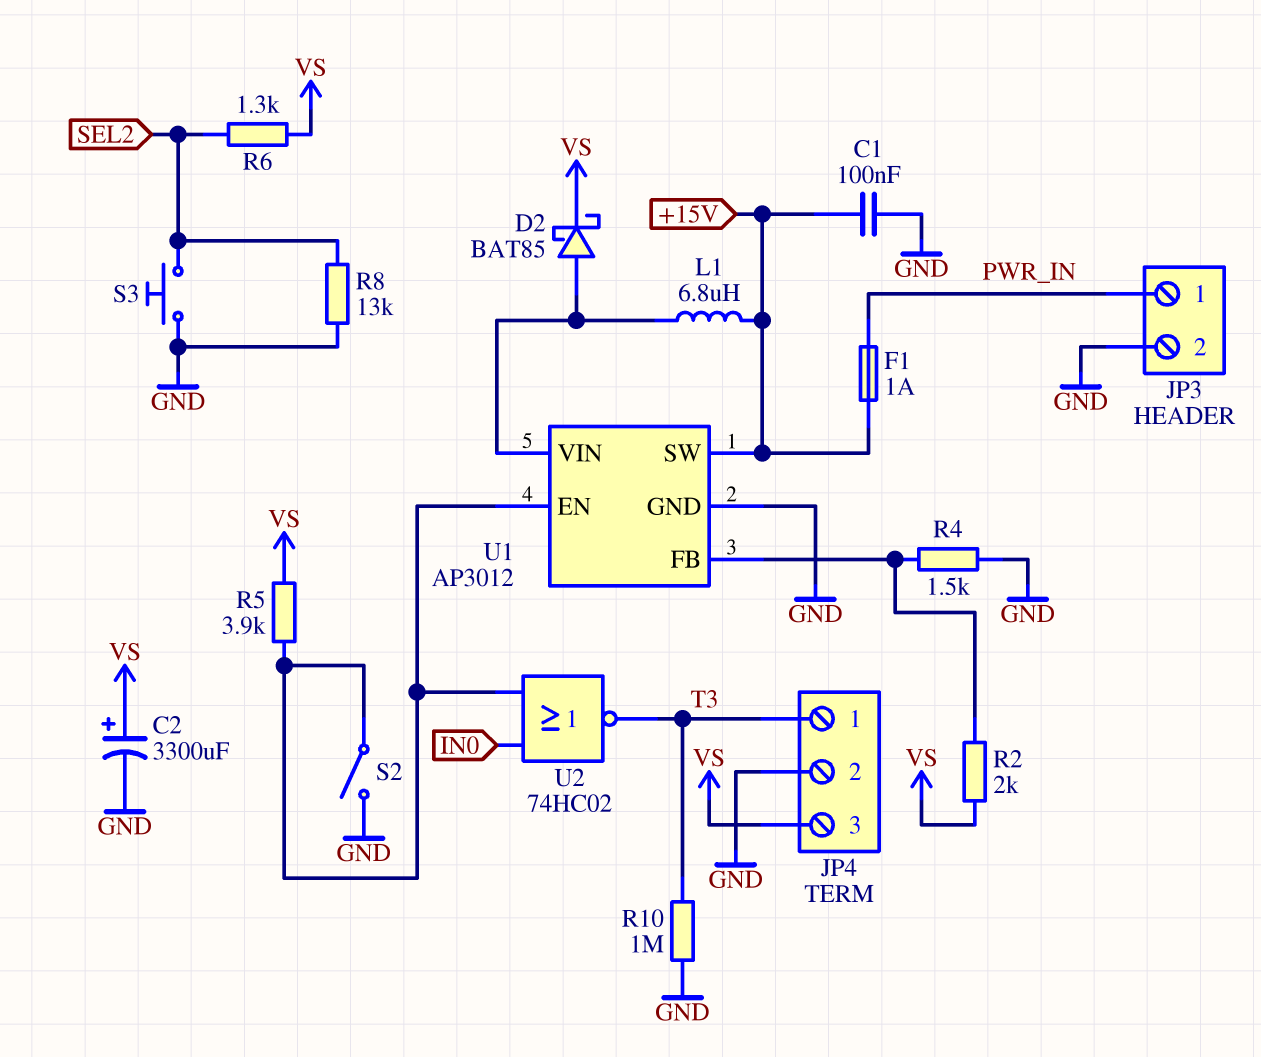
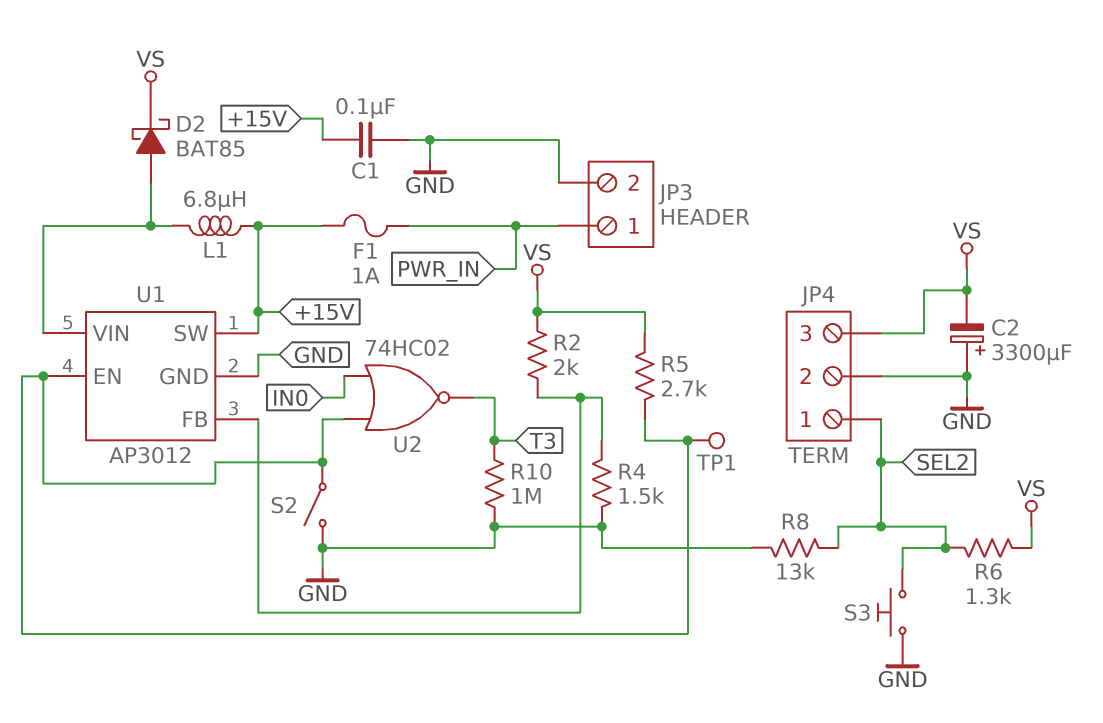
C2: 3300uF (plus VS, minus GND) -> 3300uF (plus GND, minus VS)
JP4 pin 1: T3 -> SEL2
R5: 3.9k (U1/EN, VS) -> 2.7k (U1/EN, VS)
TP1: none -> test point (U1/EN)

